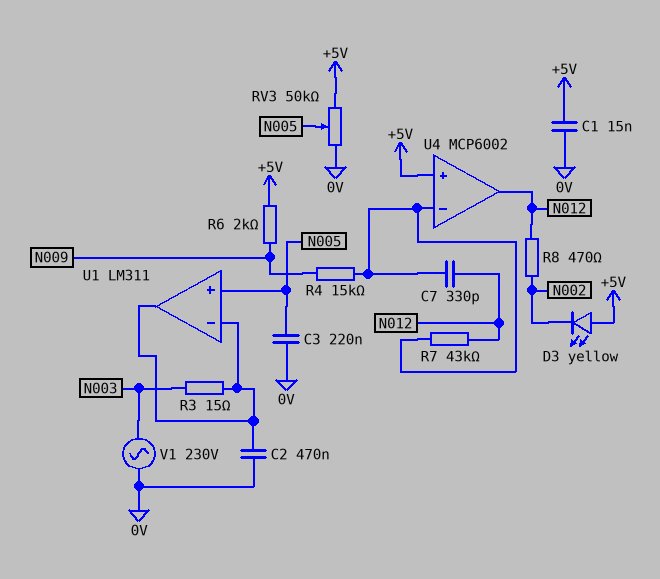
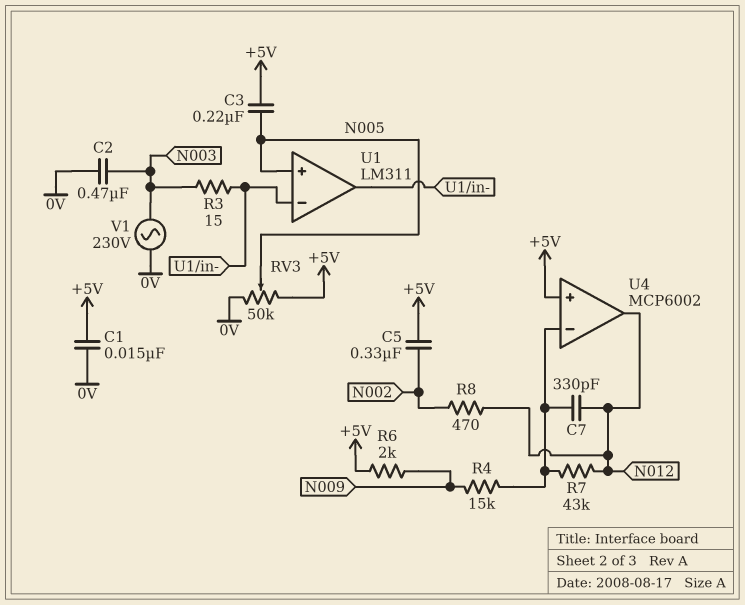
C2: 470nF (0V, U1/in-) -> 470nF (0V, N003)
C3: 220nF (0V, N005) -> 220nF (+5V, N005)
C5: none -> 330nF (+5V, N002)
D3: LED yellow (A +5V, K N002) -> none

